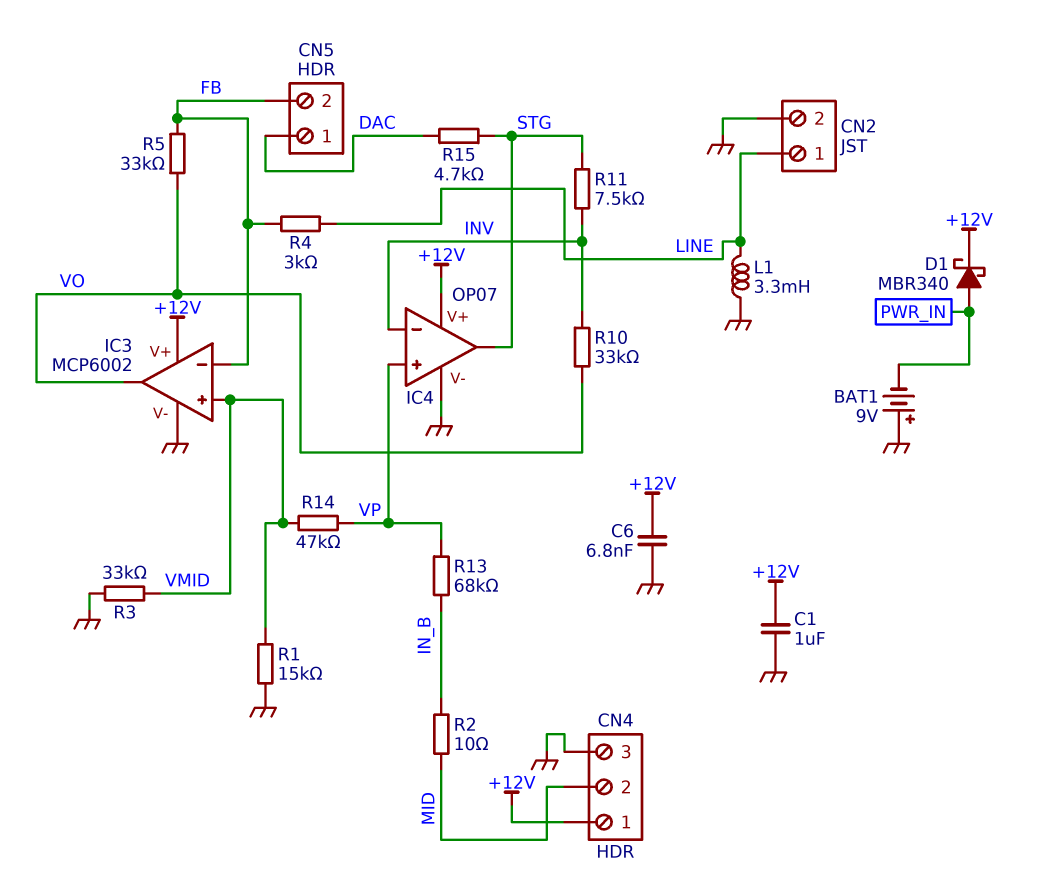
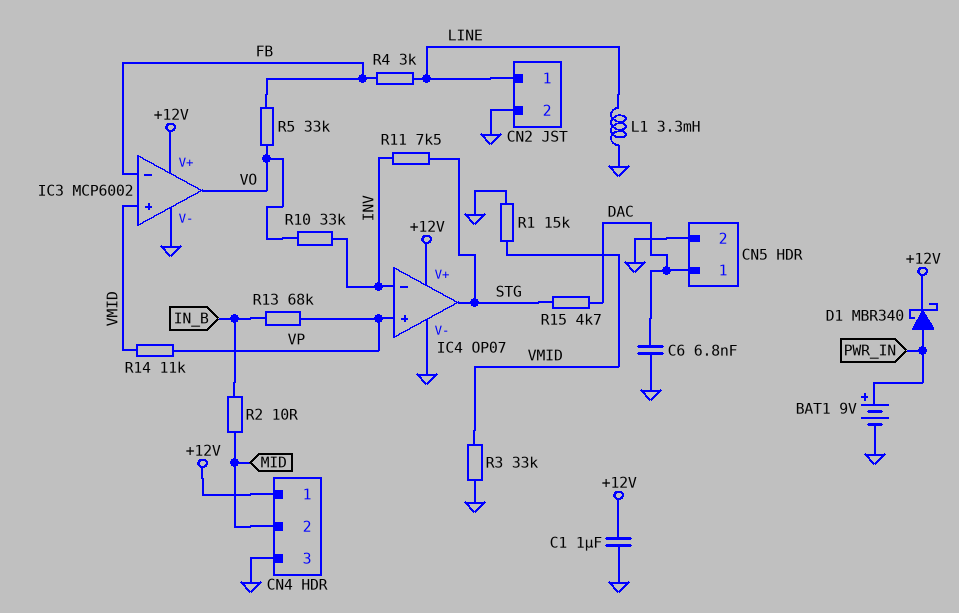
BAT1: 9V (plus GND, minus PWR_IN) -> 9V (plus PWR_IN, minus GND)
C6: 6.8nF (+12V, GND) -> 6.8nF (DAC, GND)
CN5 pin 2: FB -> GND
R14: 47k (VMID, VP) -> 11k (VMID, VP)

